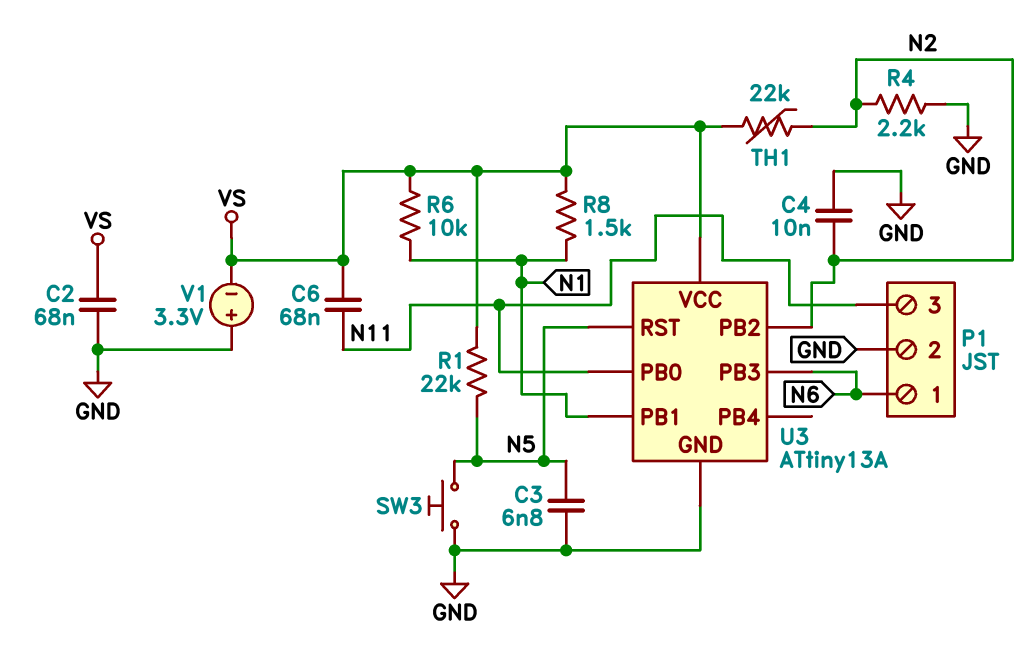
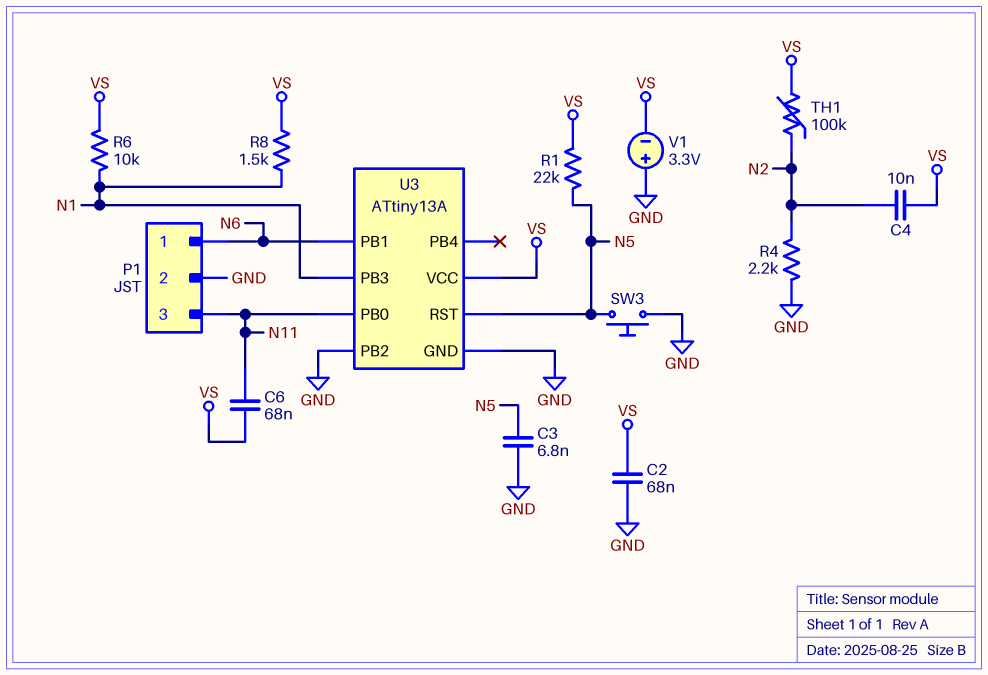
C4: 10nF (GND, N2) -> 10nF (N2, VS)
TH1: 22k (N2, VS) -> 100k (N2, VS)
U3 pin PB1: N1 -> N6
U3 pin PB2: N2 -> GND
U3 pin PB3: N6 -> N1

